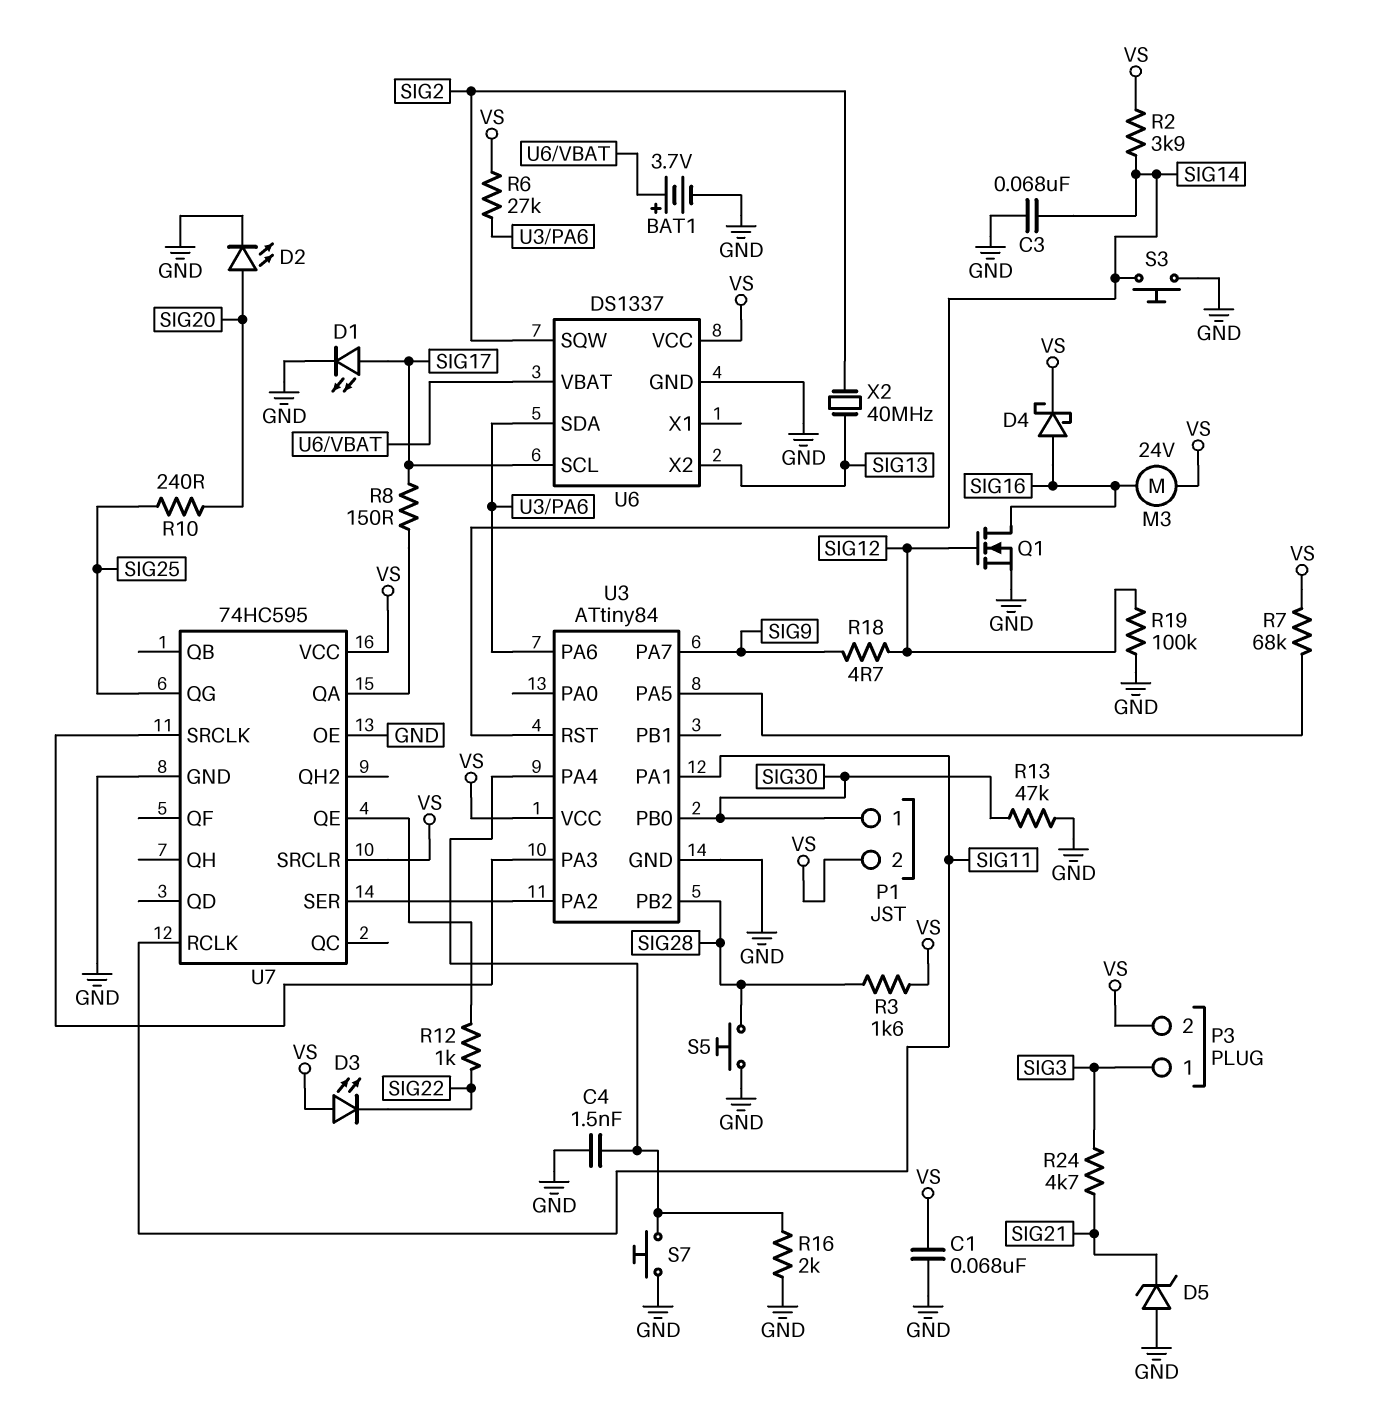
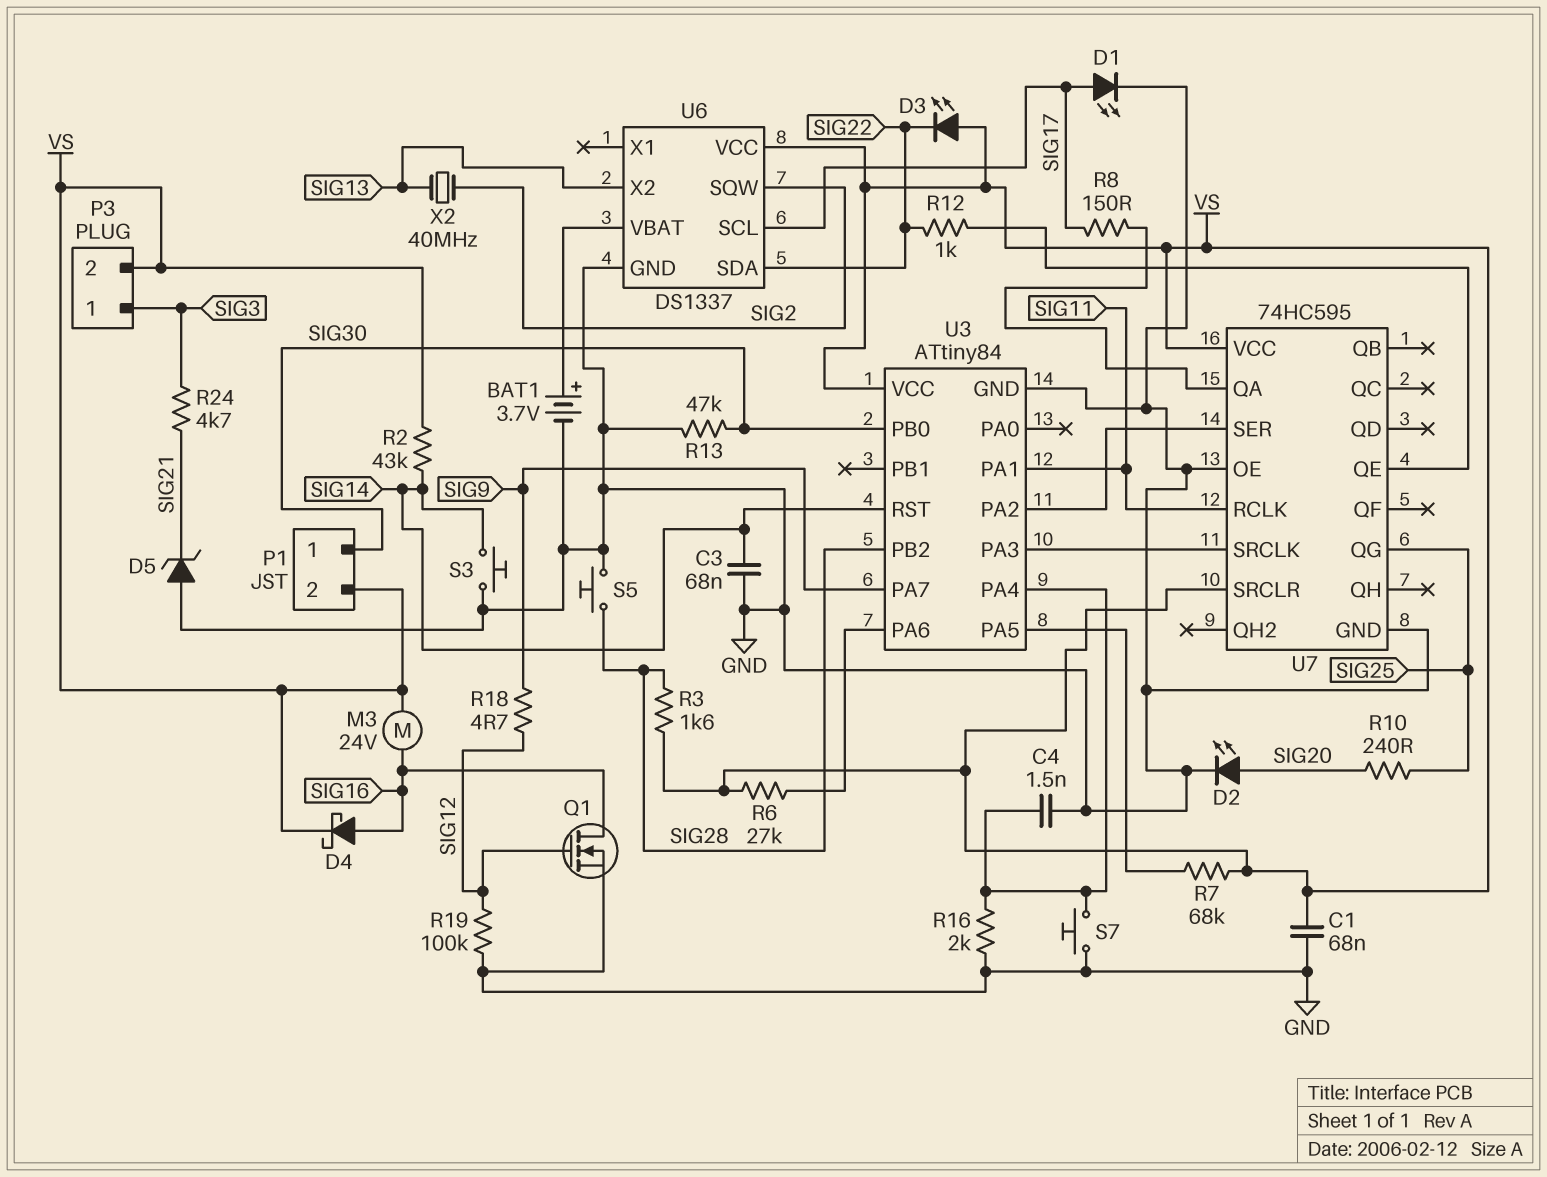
R2: 3.9k (SIG14, VS) -> 43k (SIG14, VS)
U6 pin SDA: U3/PA6 -> SIG22

